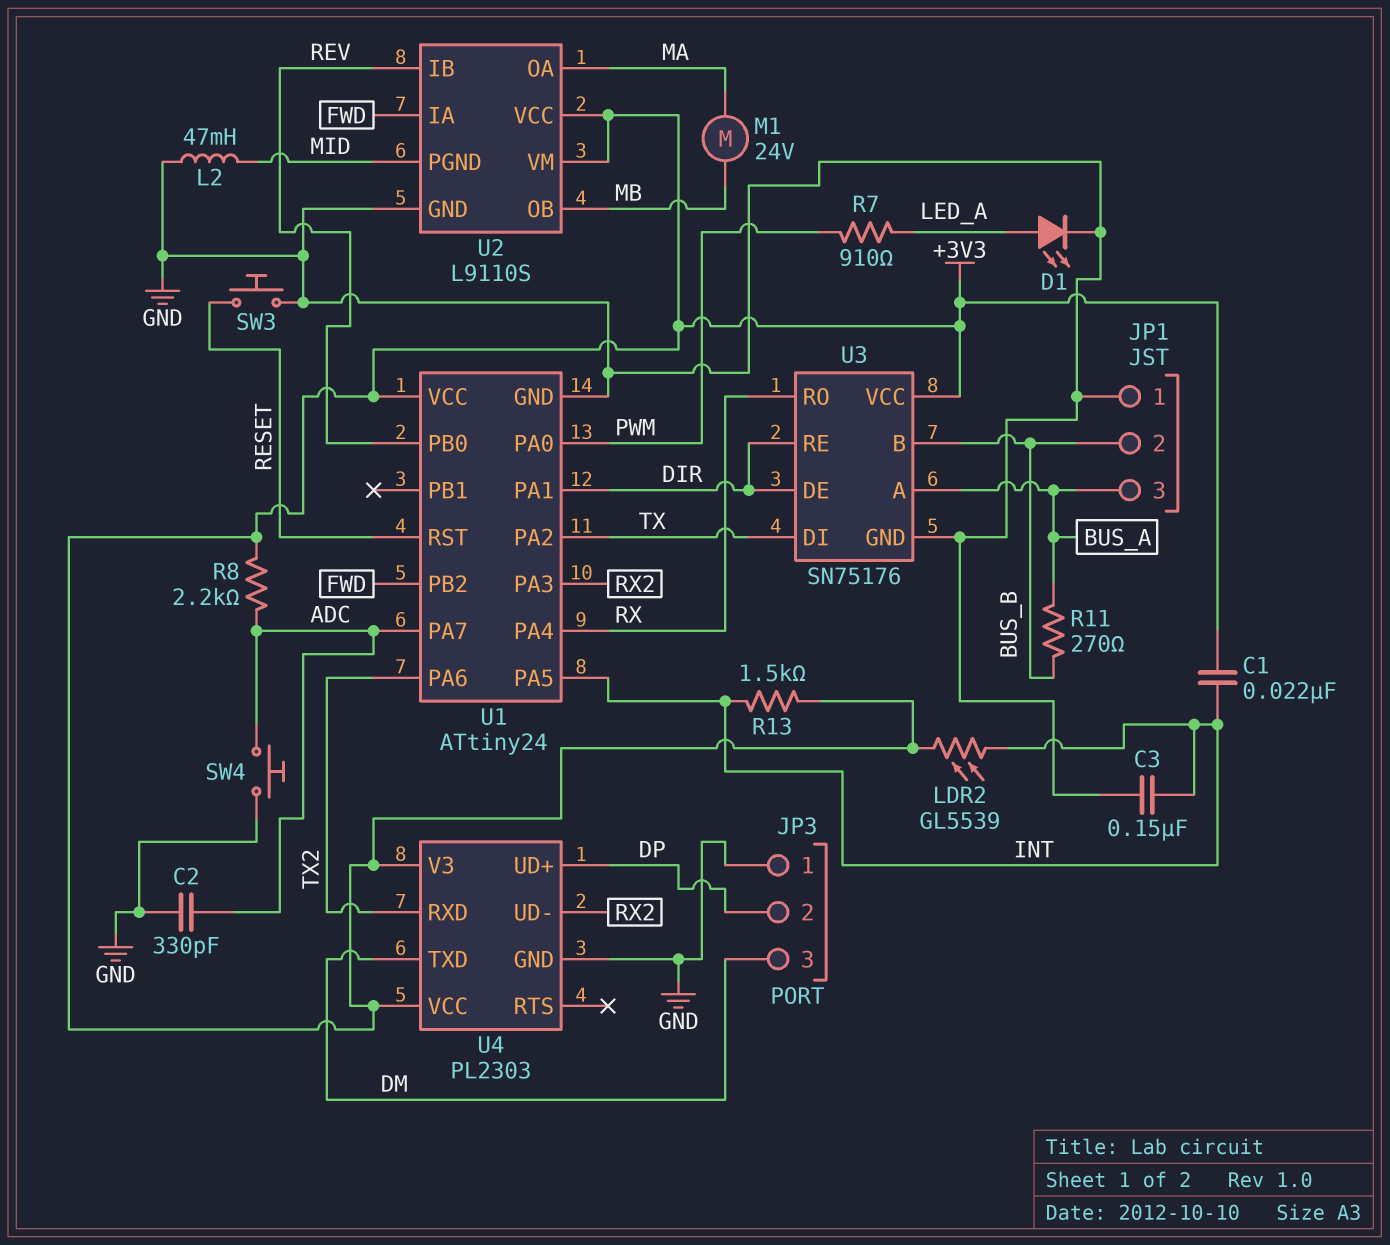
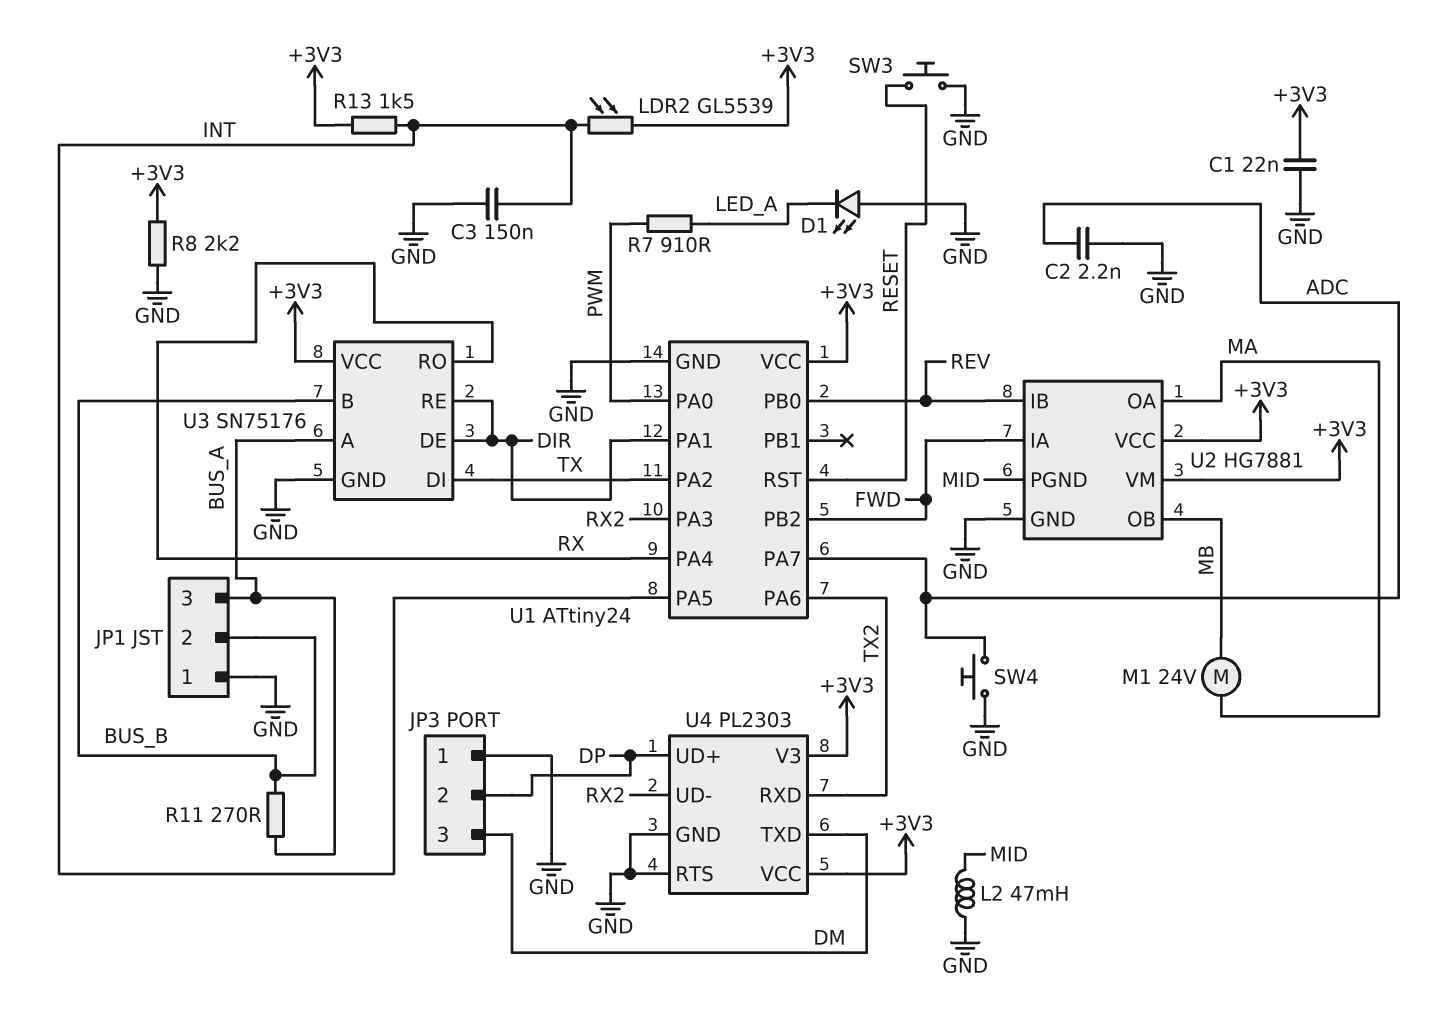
C1: 22nF (+3V3, INT) -> 22nF (+3V3, GND)
C2: 330pF (ADC, GND) -> 2.2nF (ADC, GND)
D1: LED (A LED_A, K GND) -> LED (A GND, K LED_A)
R8: 2.2k (+3V3, ADC) -> 2.2k (+3V3, GND)
U2: L9110S -> HG7881
U4 pin RTS: none -> GND

